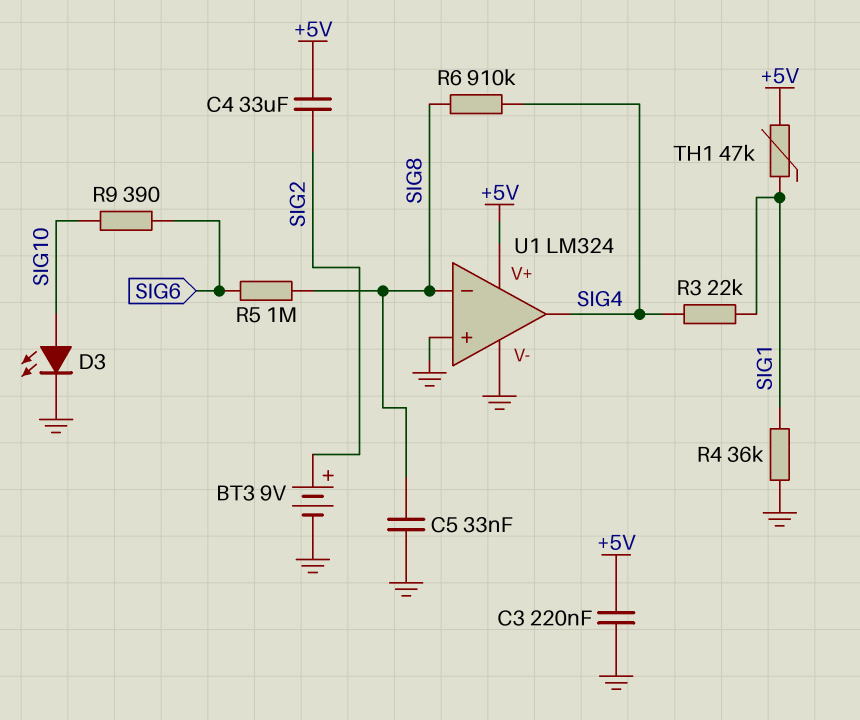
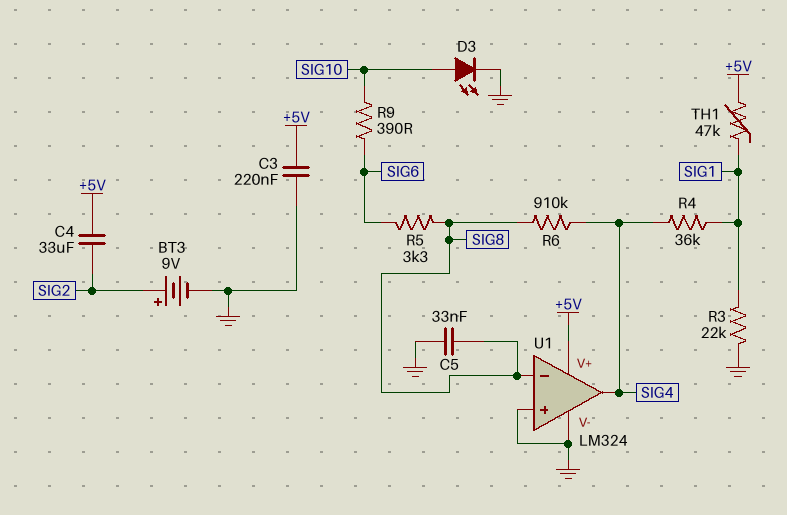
R3: 22k (SIG1, SIG4) -> 22k (GND, SIG1)
R4: 36k (GND, SIG1) -> 36k (SIG1, SIG4)
R5: 1M (SIG6, SIG8) -> 3.3k (SIG6, SIG8)

